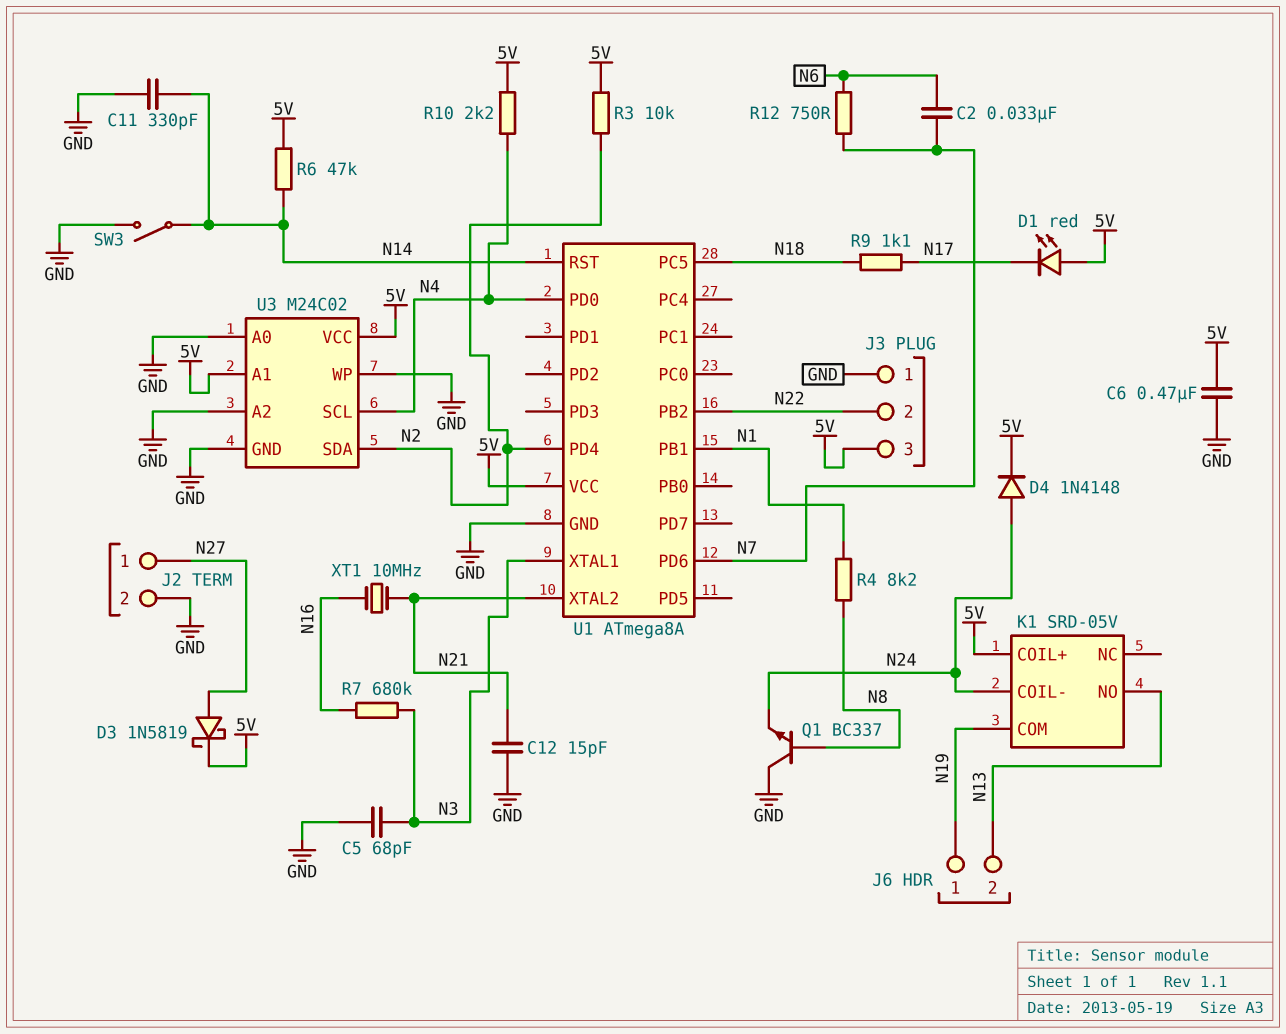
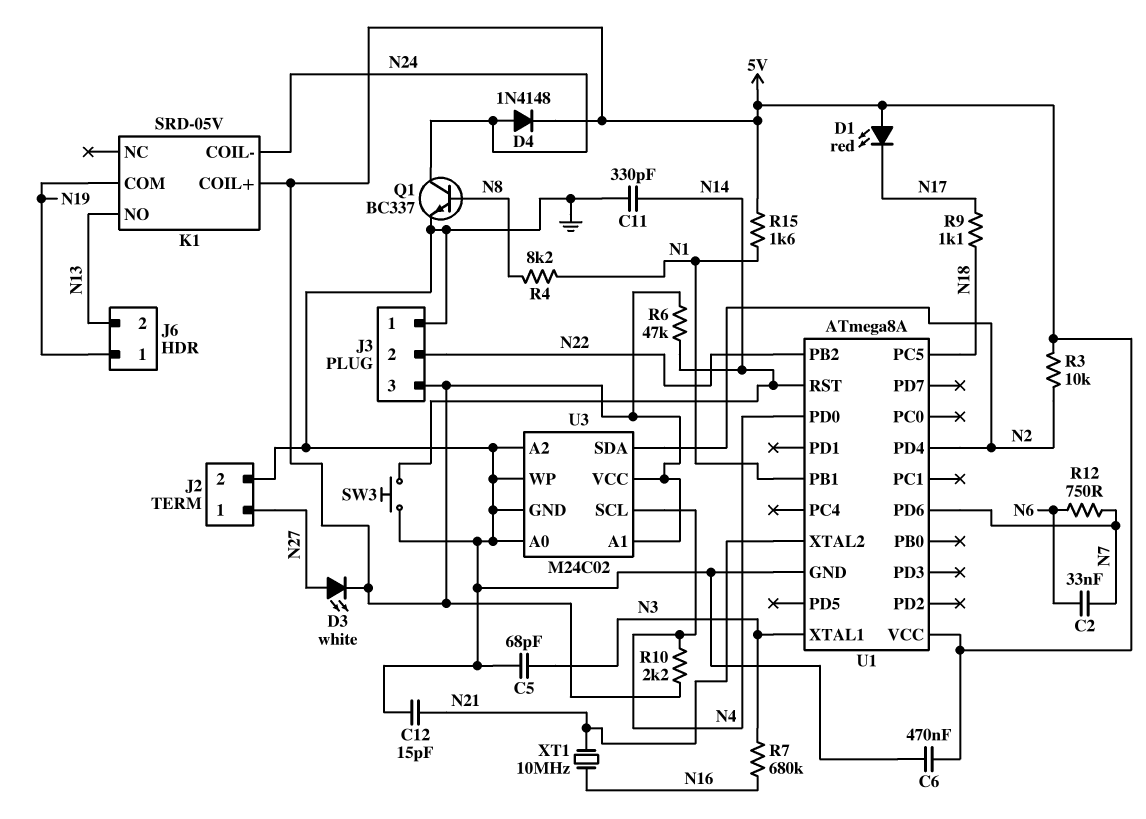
D3: schottky 1N5819 (A N27, K 5V) -> LED white (A N27, K 5V)
Q1: NPN BC337 (B N8, C GND, E N24) -> NPN BC337 (B N8, C N24, E GND)
R15: none -> 1.6k (5V, N1)
SW3: switch (GND, N14) -> button (GND, N14)

